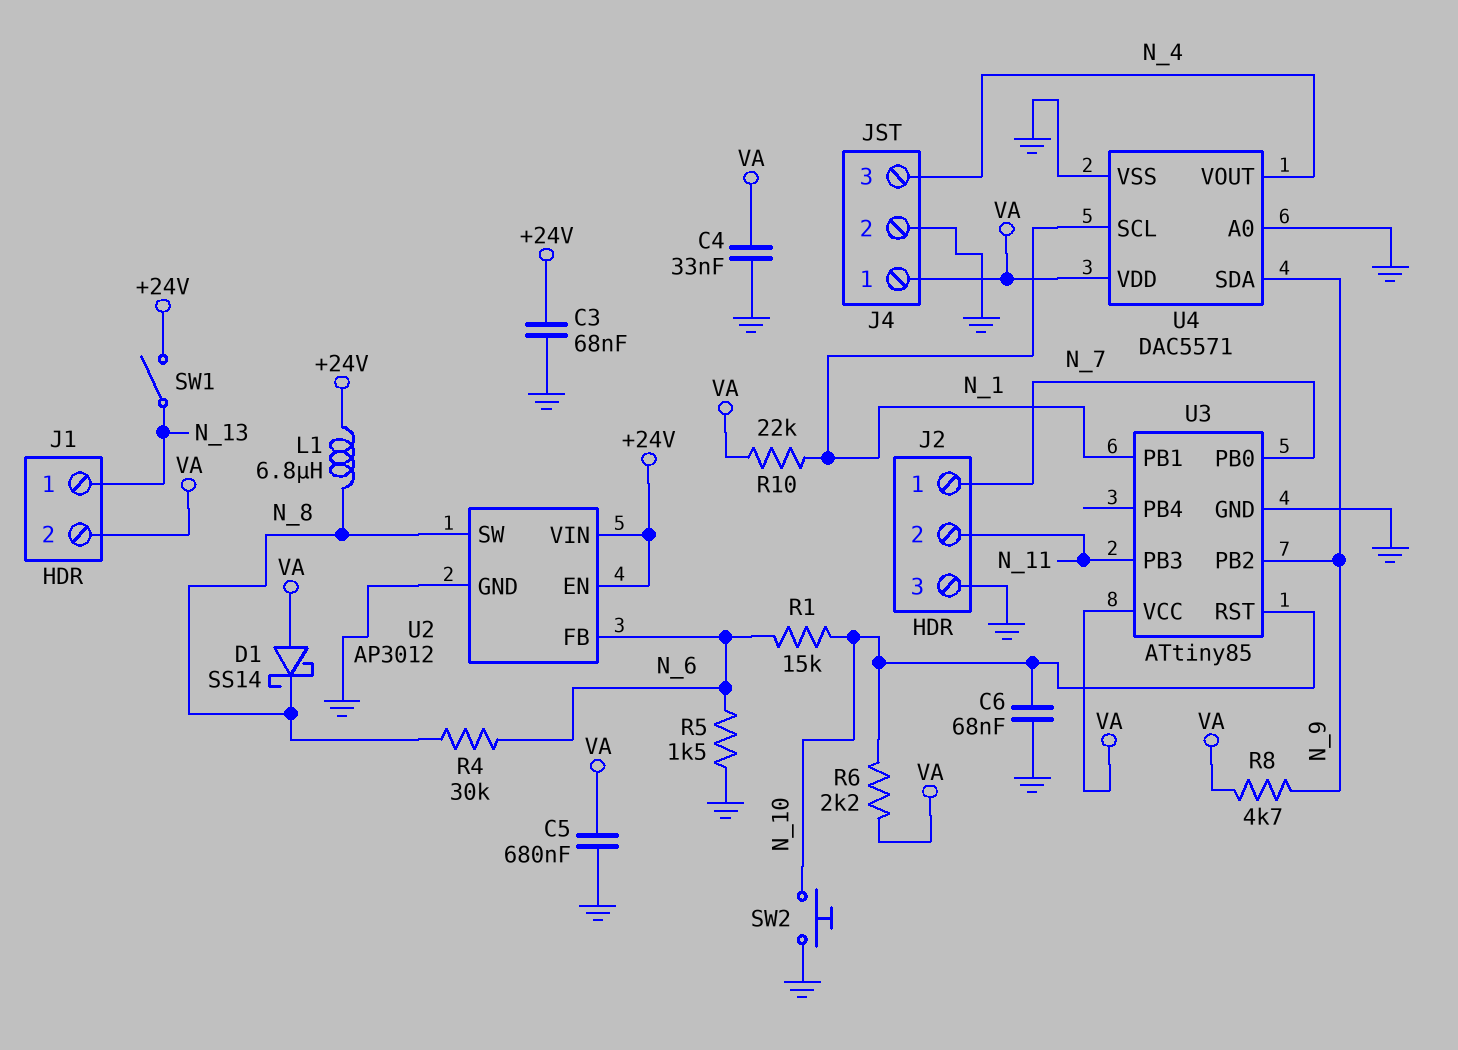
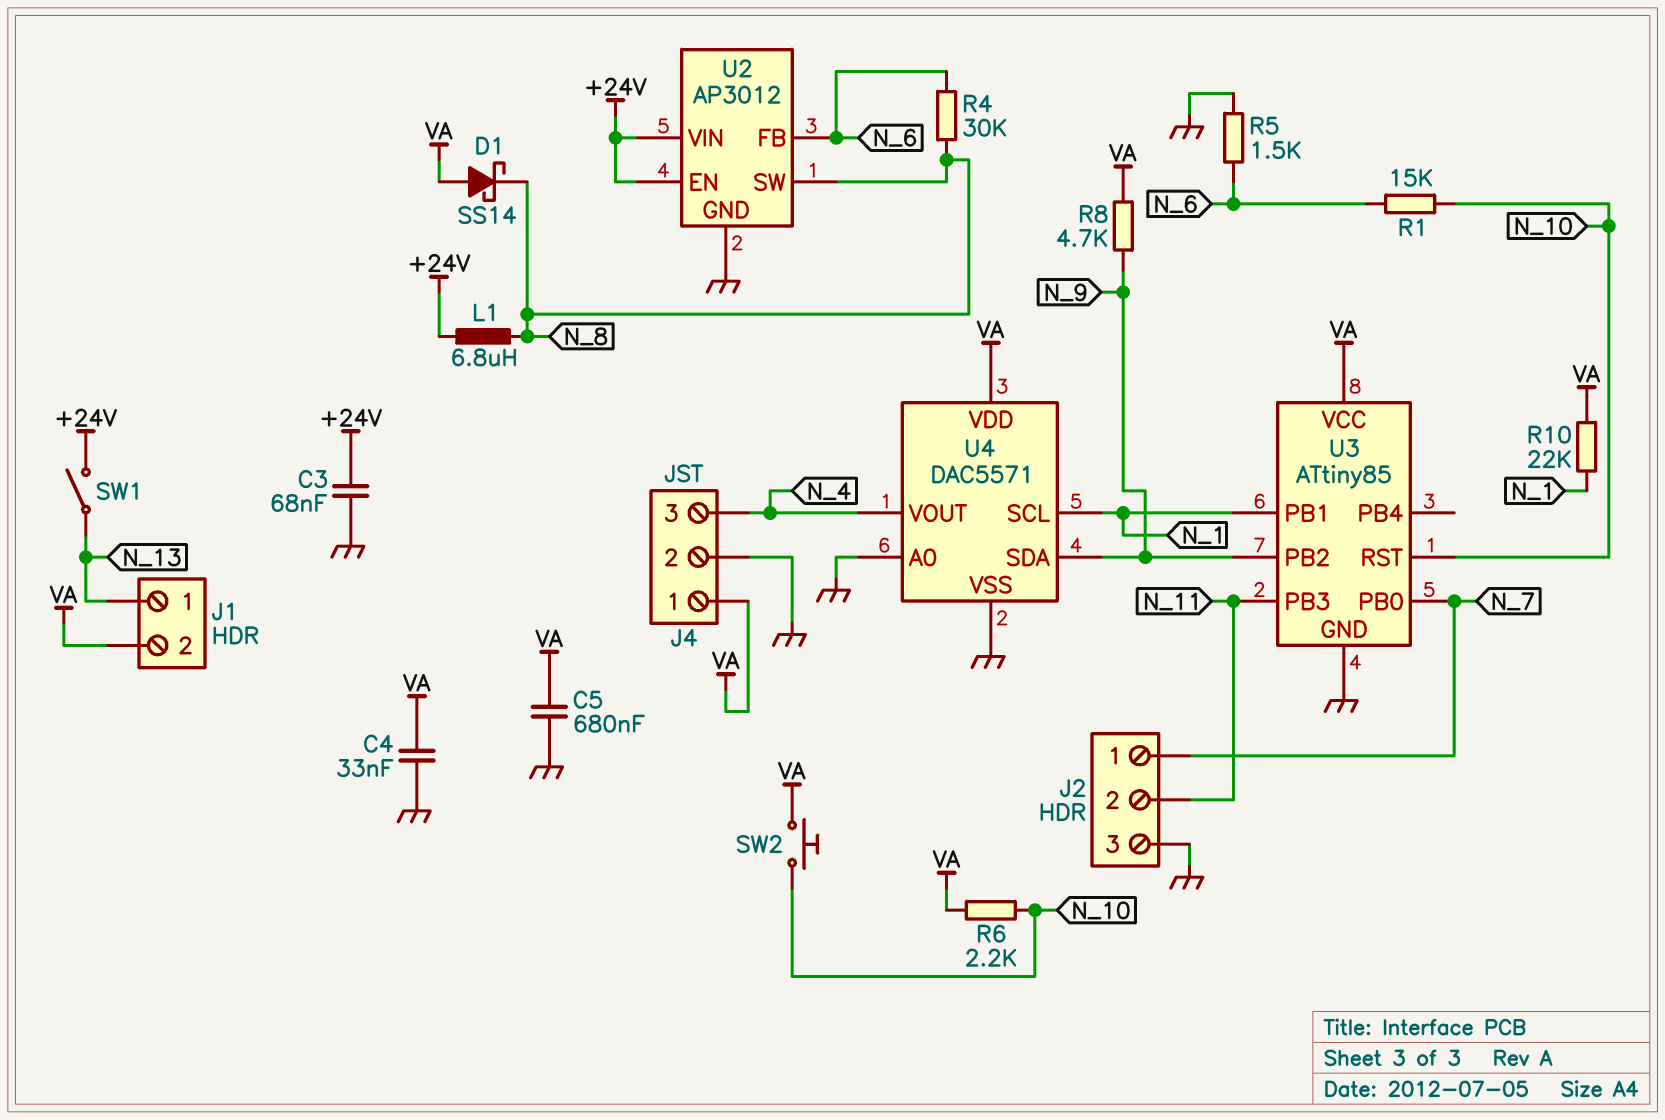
C6: 68nF (GND, N_10) -> none
SW2: button (GND, N_10) -> button (N_10, VA)

